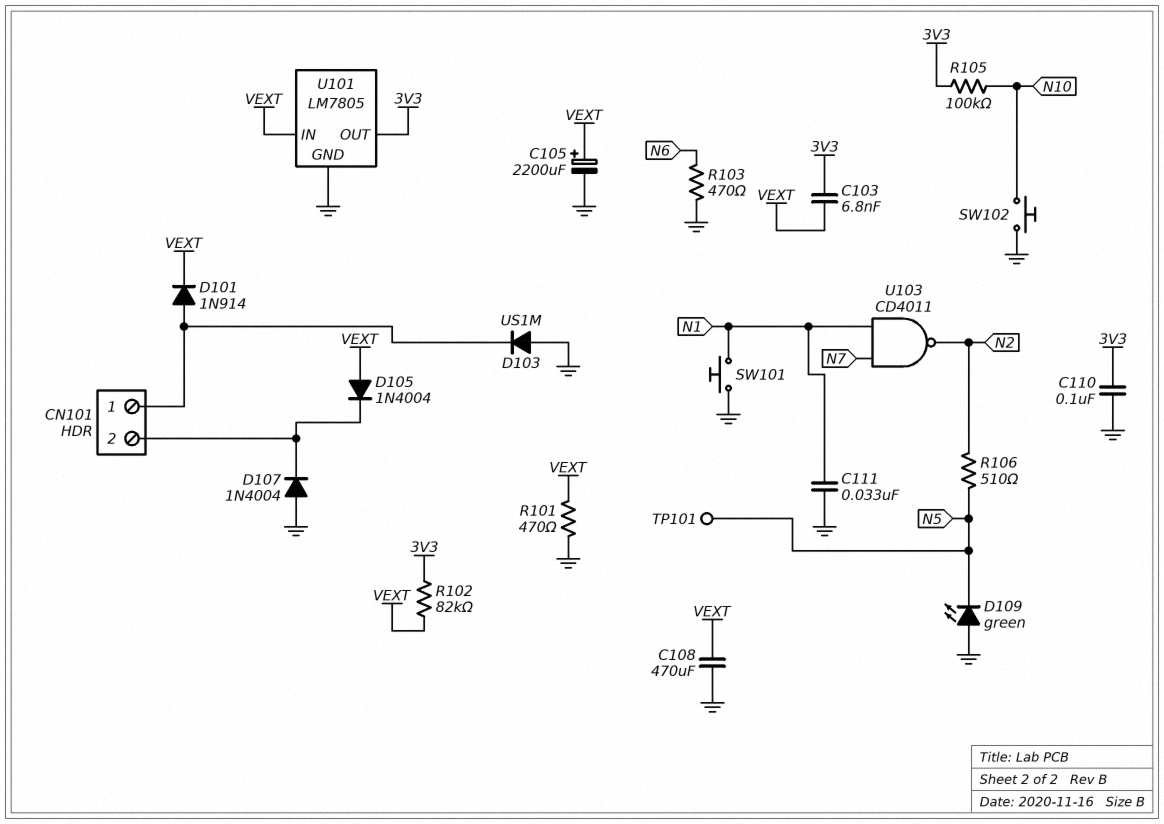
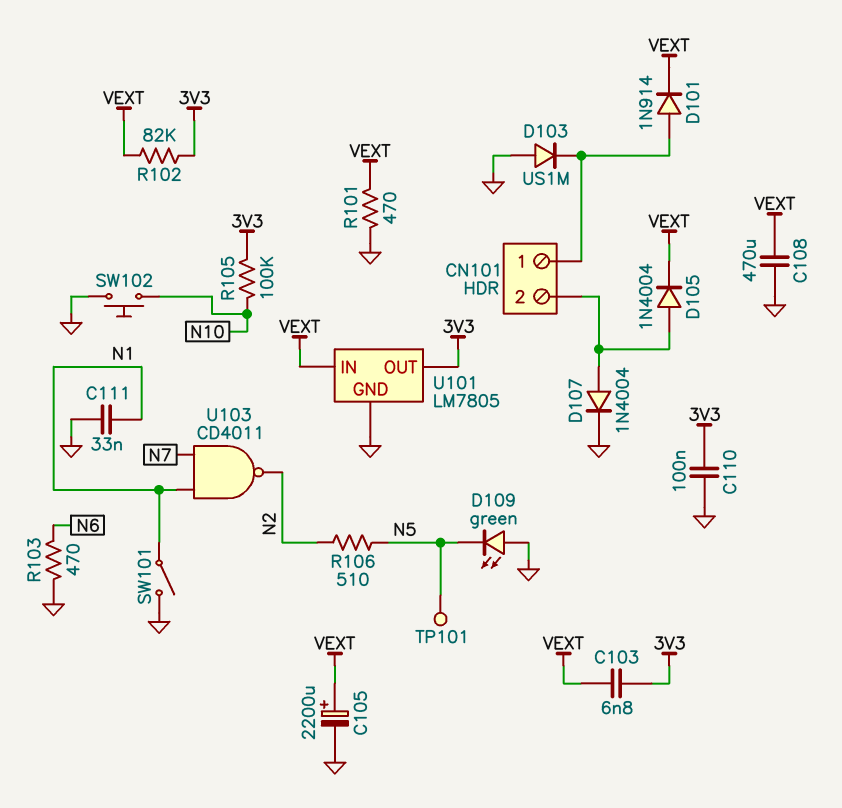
D105: diode 1N4004 (A VEXT, K CN101/2) -> diode 1N4004 (A CN101/2, K VEXT)
D107: diode 1N4004 (A GND, K CN101/2) -> diode 1N4004 (A CN101/2, K GND)
SW101: button (GND, N1) -> switch (GND, N1)

